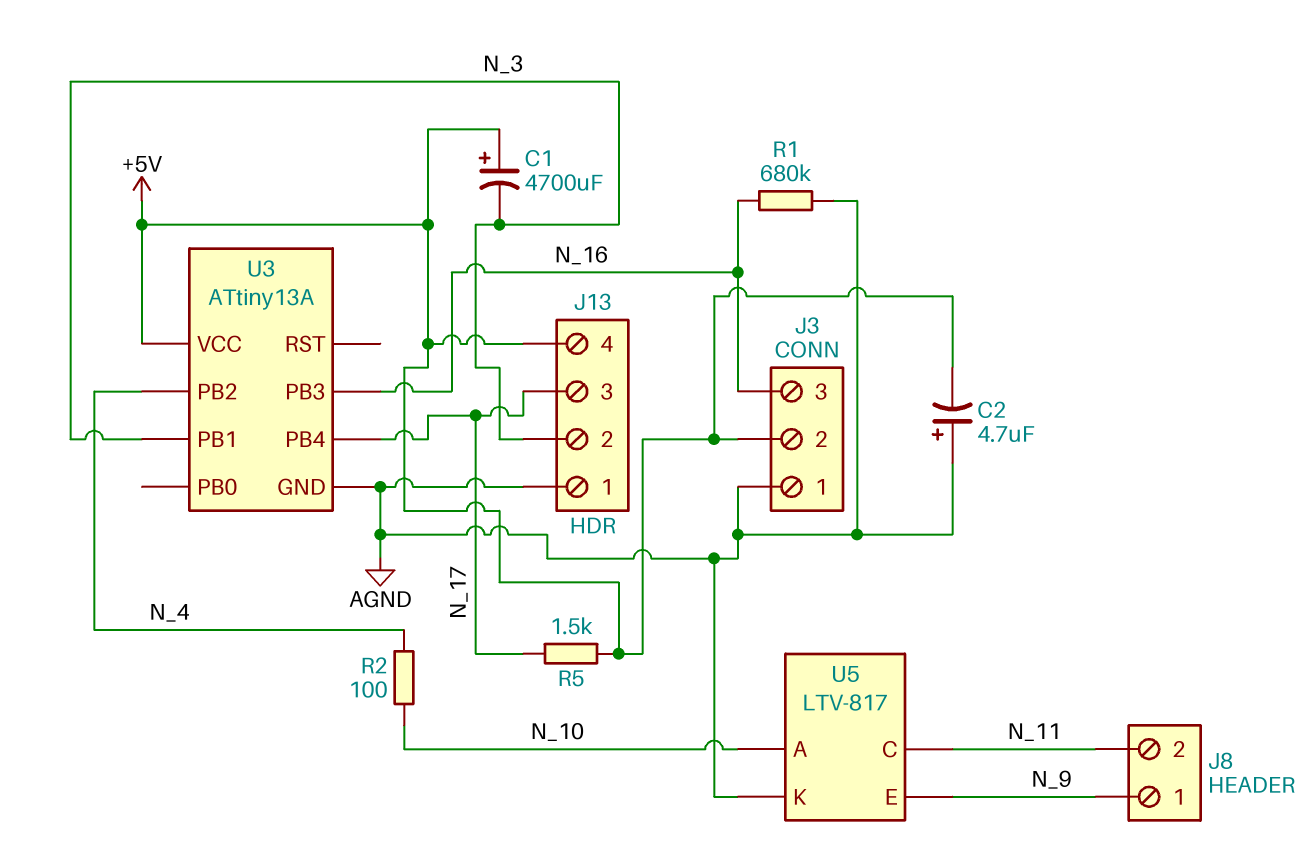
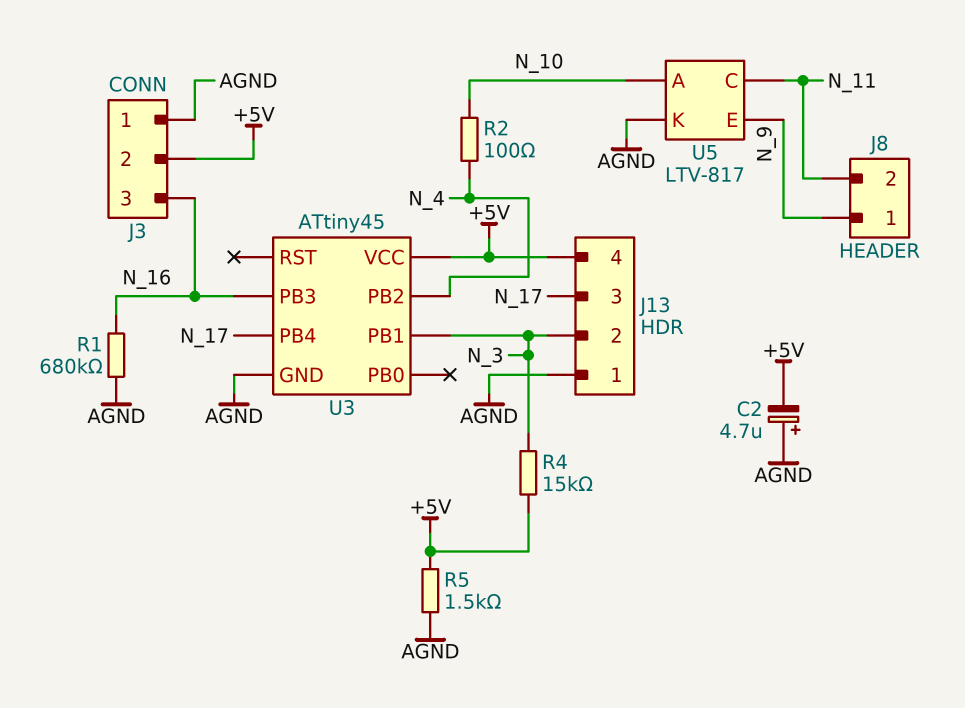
C1: 4700uF (plus +5V, minus N_3) -> none
R4: none -> 15k (+5V, N_3)
R5: 1.5k (+5V, N_17) -> 1.5k (+5V, AGND)
U3: ATtiny13A -> ATtiny45

